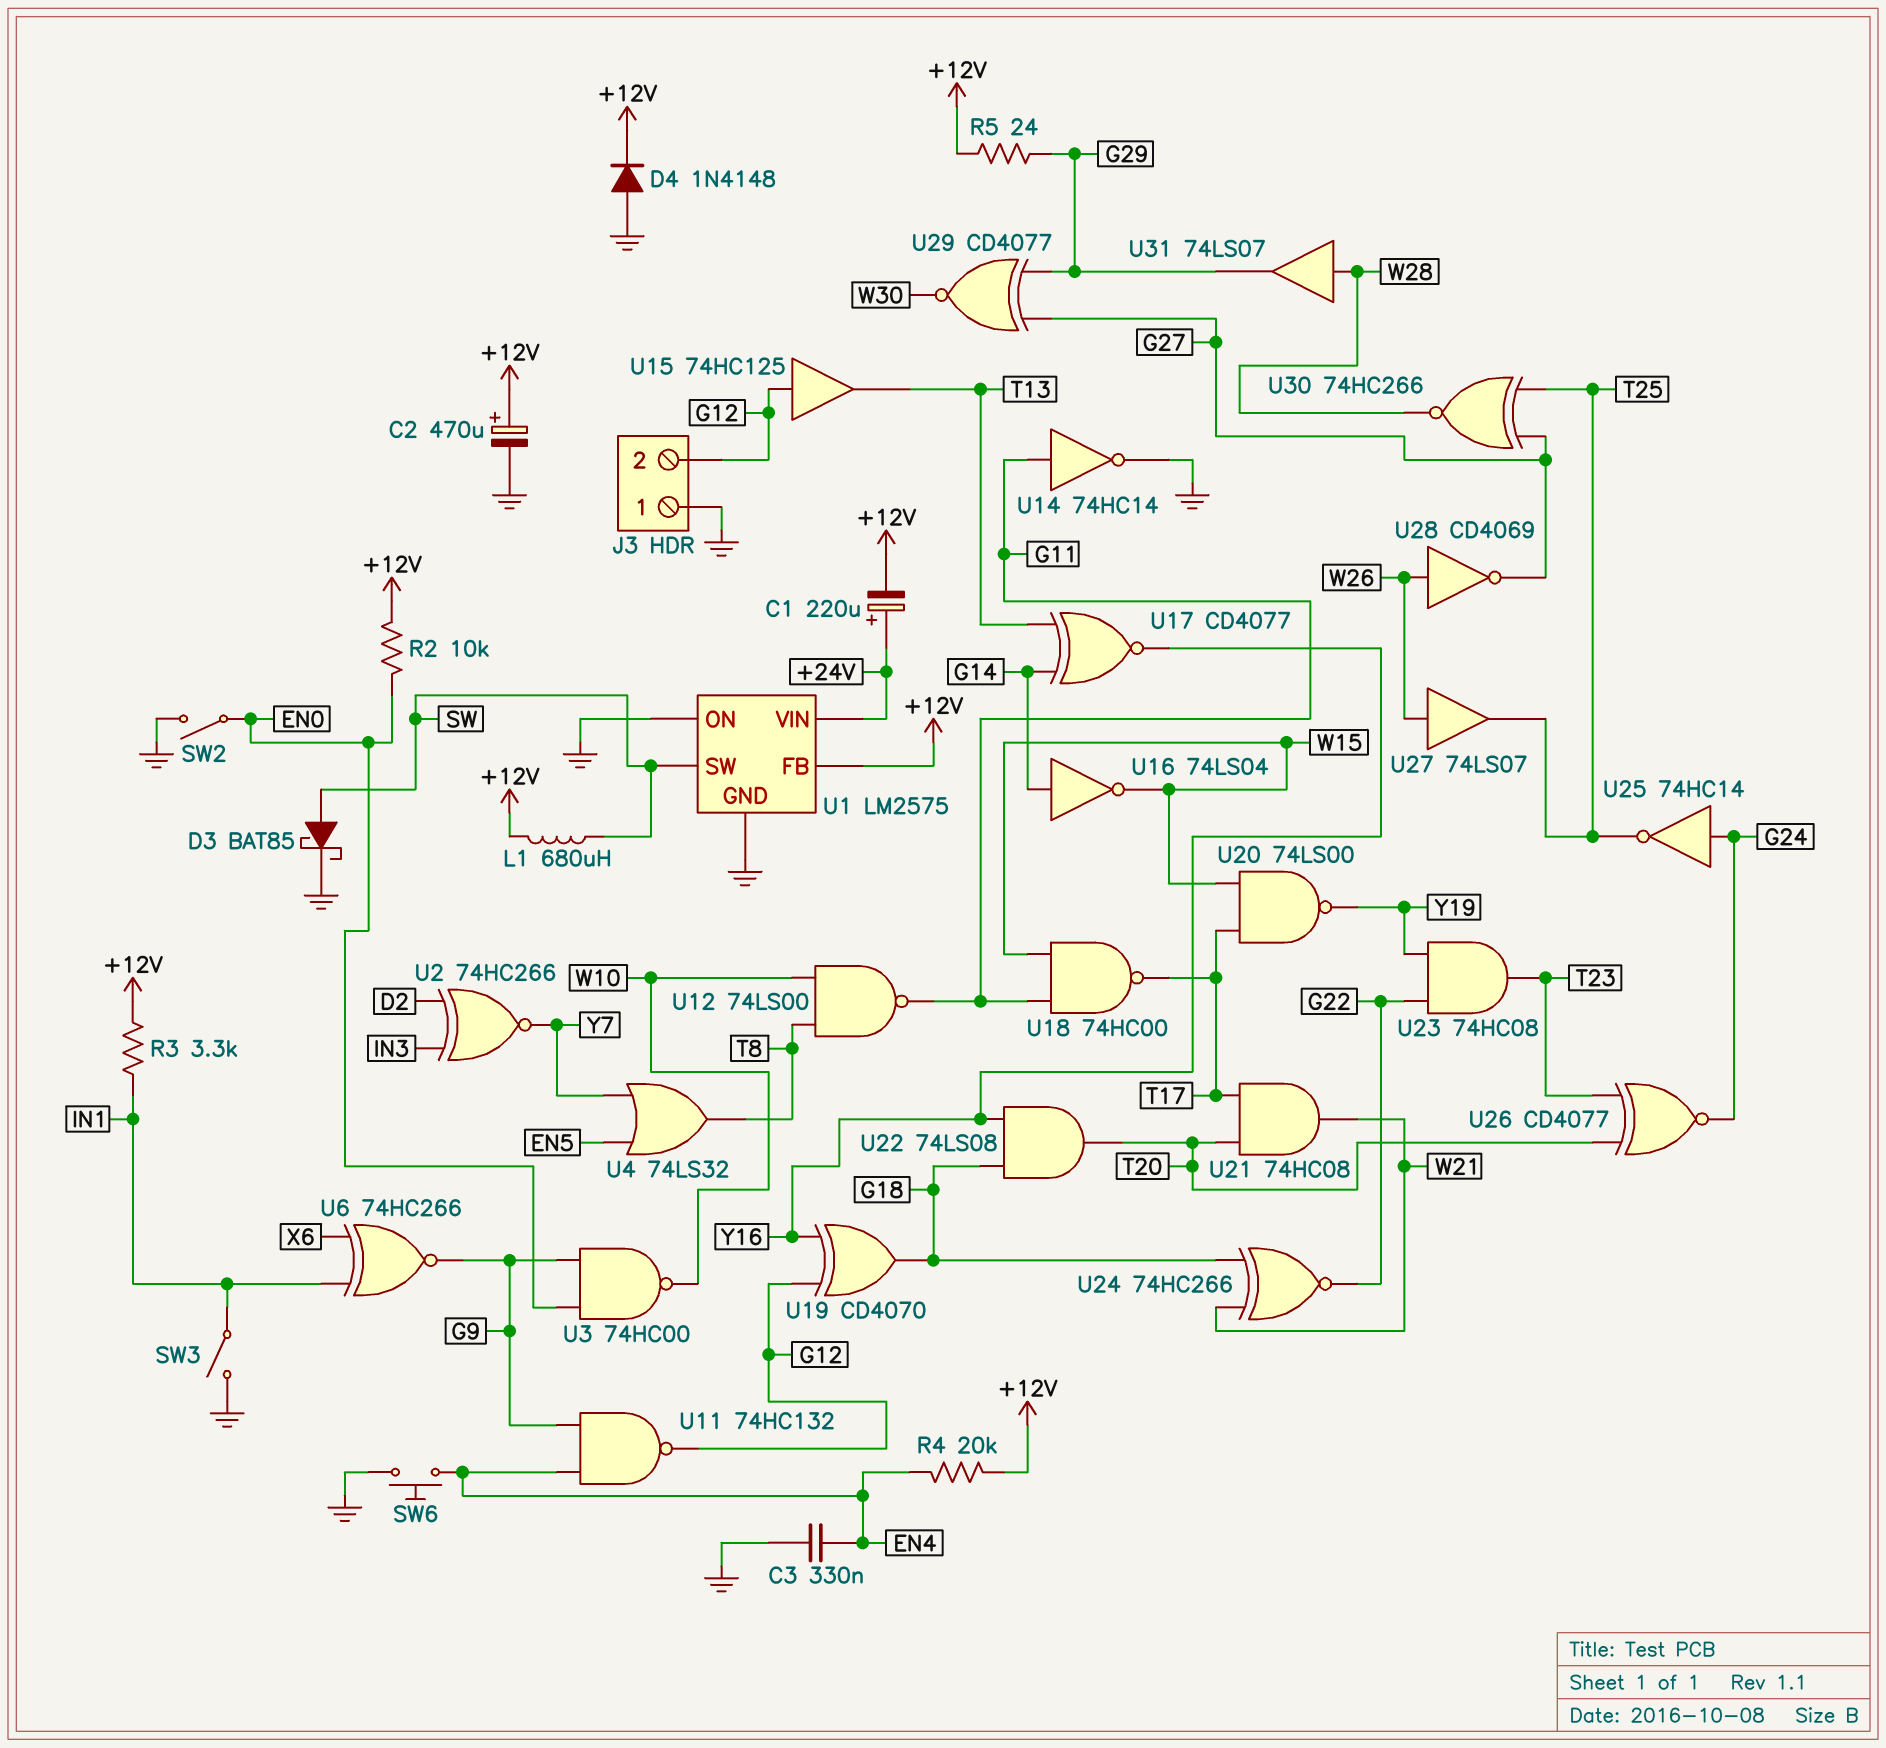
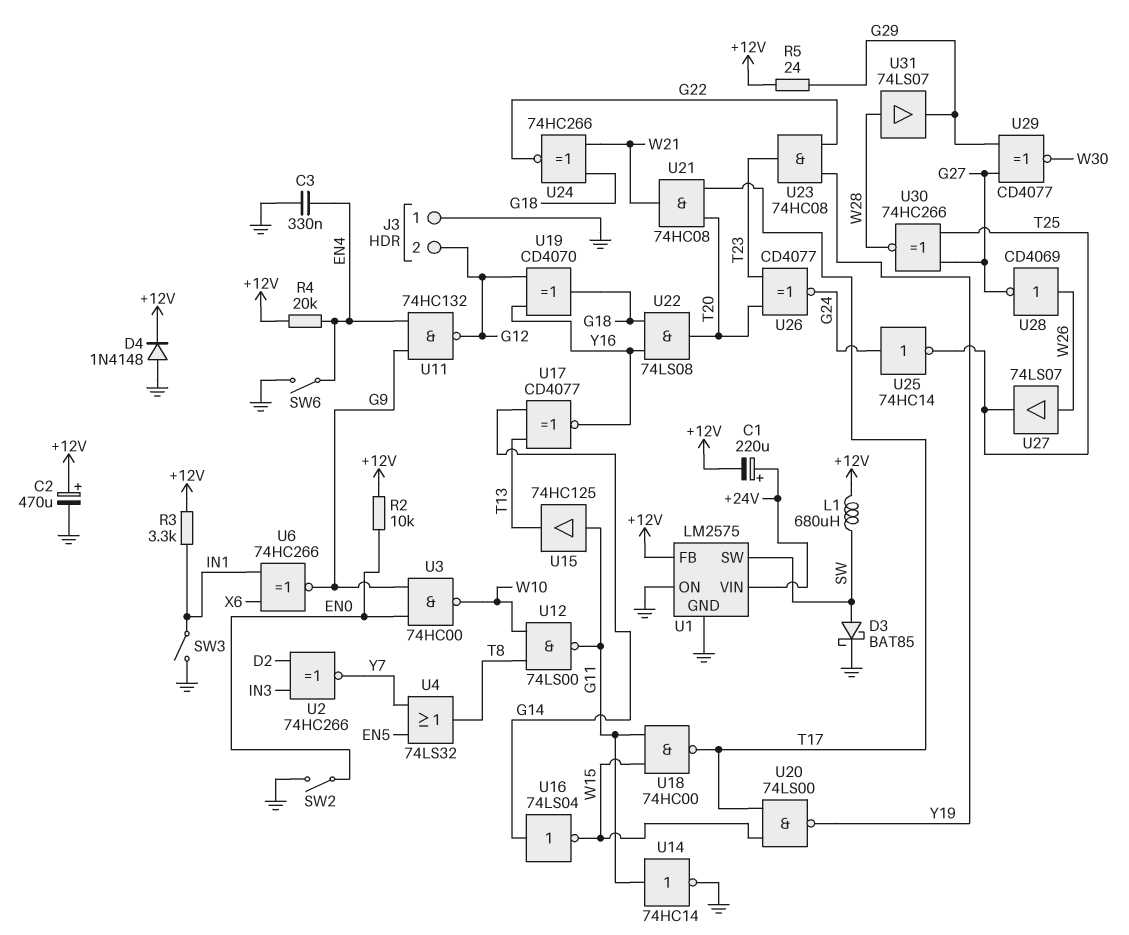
SW6: button (EN4, GND) -> switch (EN4, GND)
U15: buffer 74HC125 (in G12, out T13) -> buffer 74HC125 (in G11, out T13)

